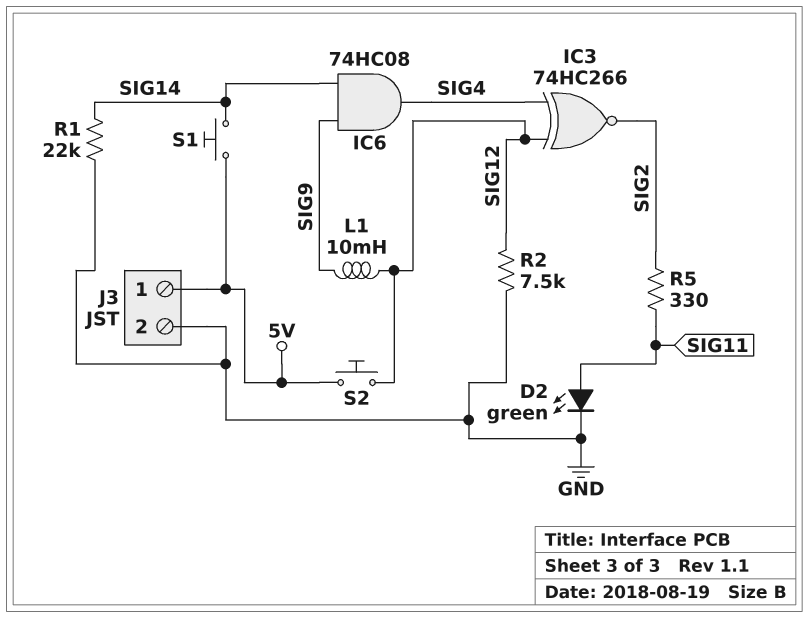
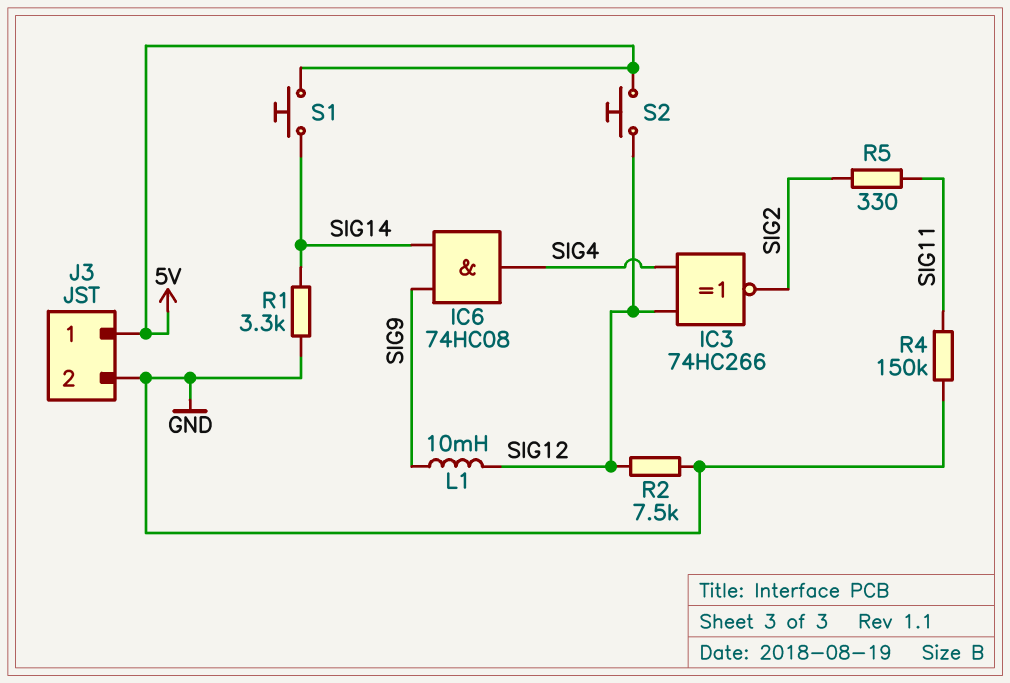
D2: LED green (A SIG11, K GND) -> none
R1: 22k (GND, SIG14) -> 3.3k (GND, SIG14)
R4: none -> 150k (GND, SIG11)

